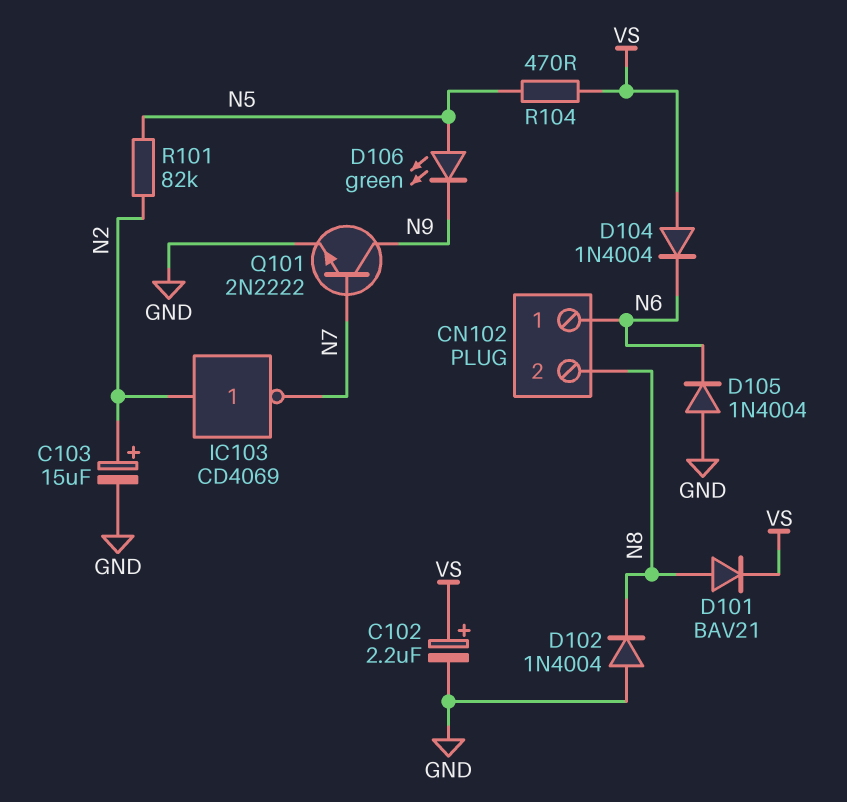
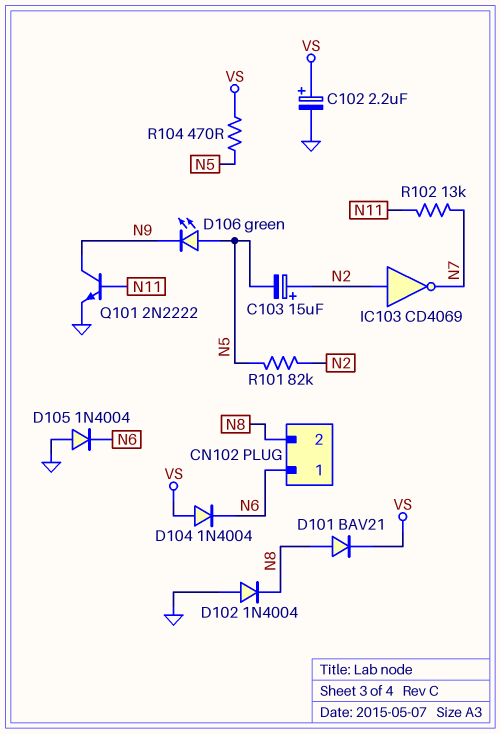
C103: 15uF (plus N2, minus GND) -> 15uF (plus N2, minus N5)
Q101: NPN 2N2222 (B N7, C N9, E GND) -> NPN 2N2222 (B N11, C N9, E GND)
R102: none -> 13k (N7, N11)

